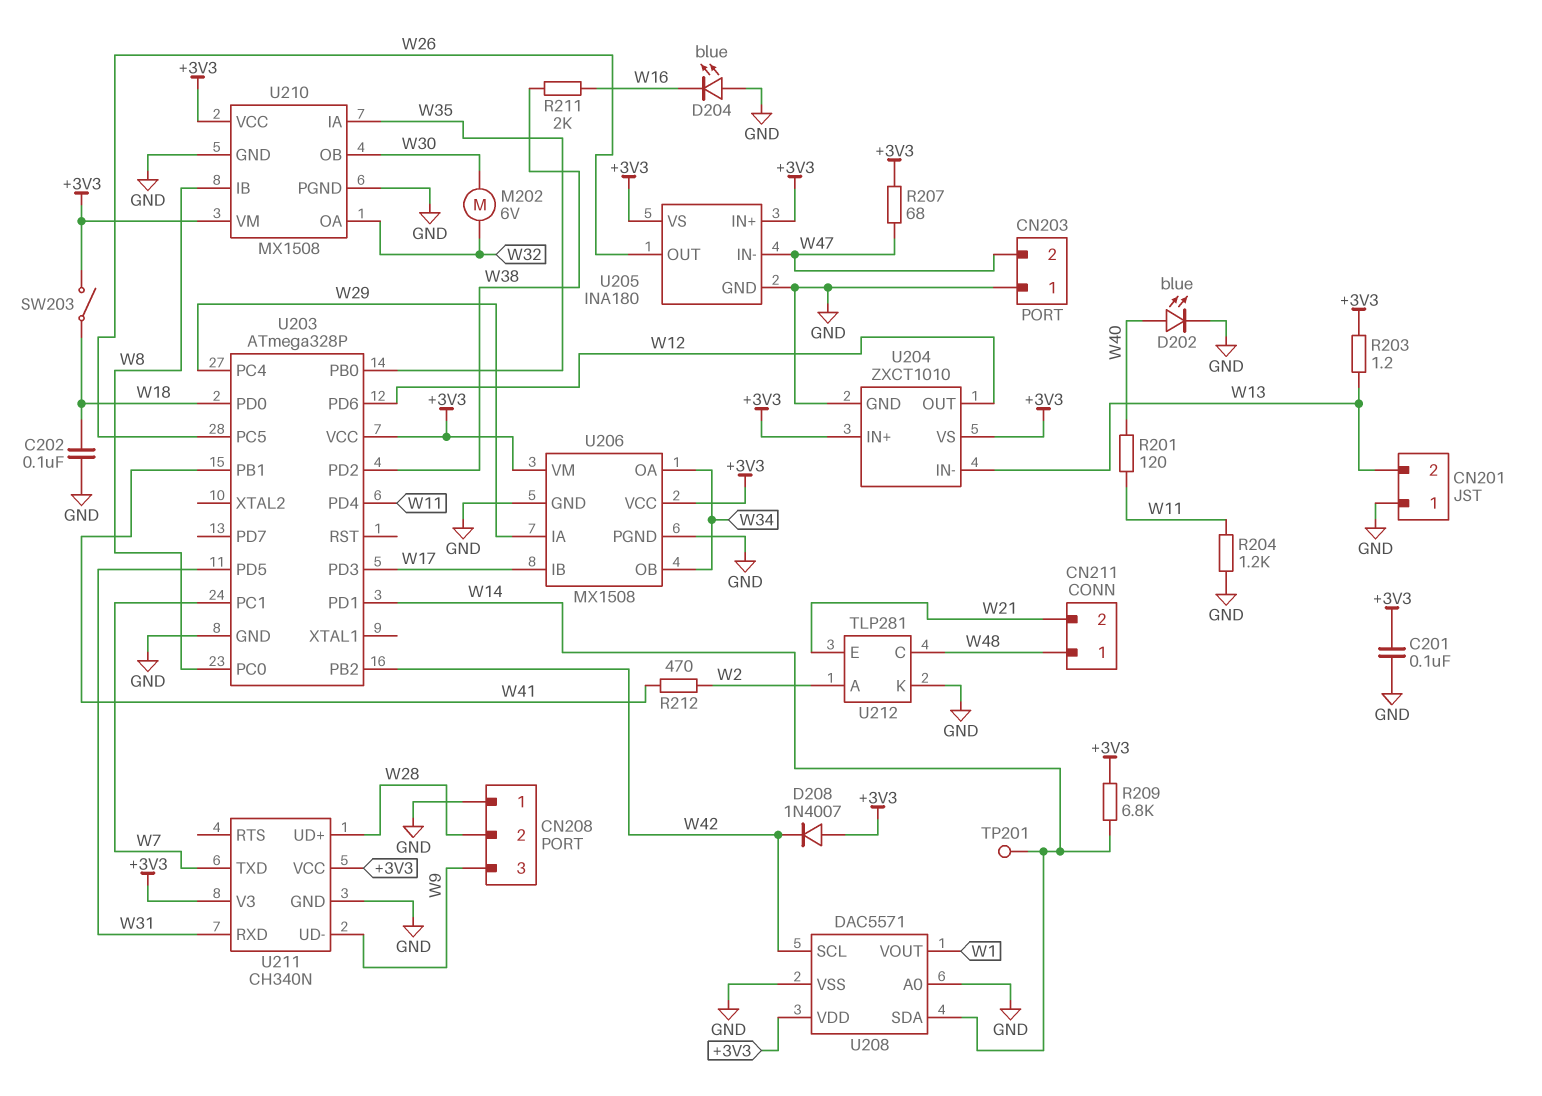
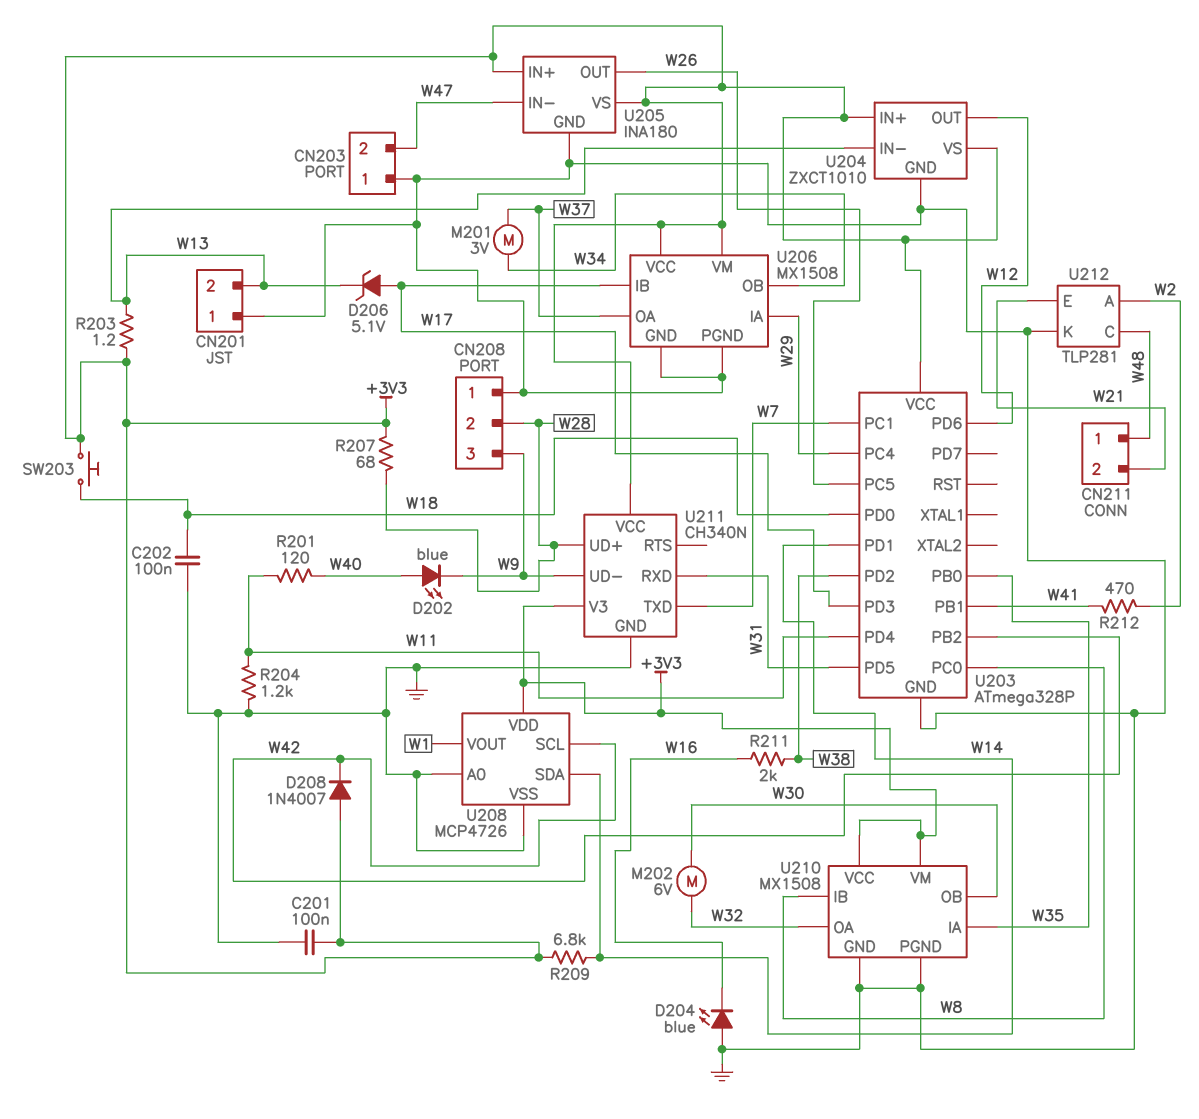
D202: LED blue (A W40, K GND) -> LED blue (A W40, K W9)
D206: none -> zener 5.1V (A W17, K W13)
M201: none -> motor 3V (W34, W37)
R207: 68 (+3V3, W47) -> 68 (+3V3, W28)
SW203: switch (+3V3, W18) -> button (+3V3, W18)
TP201: test point (W14) -> none
U206 pin OA: W34 -> W37
U208: DAC5571 -> MCP4726

